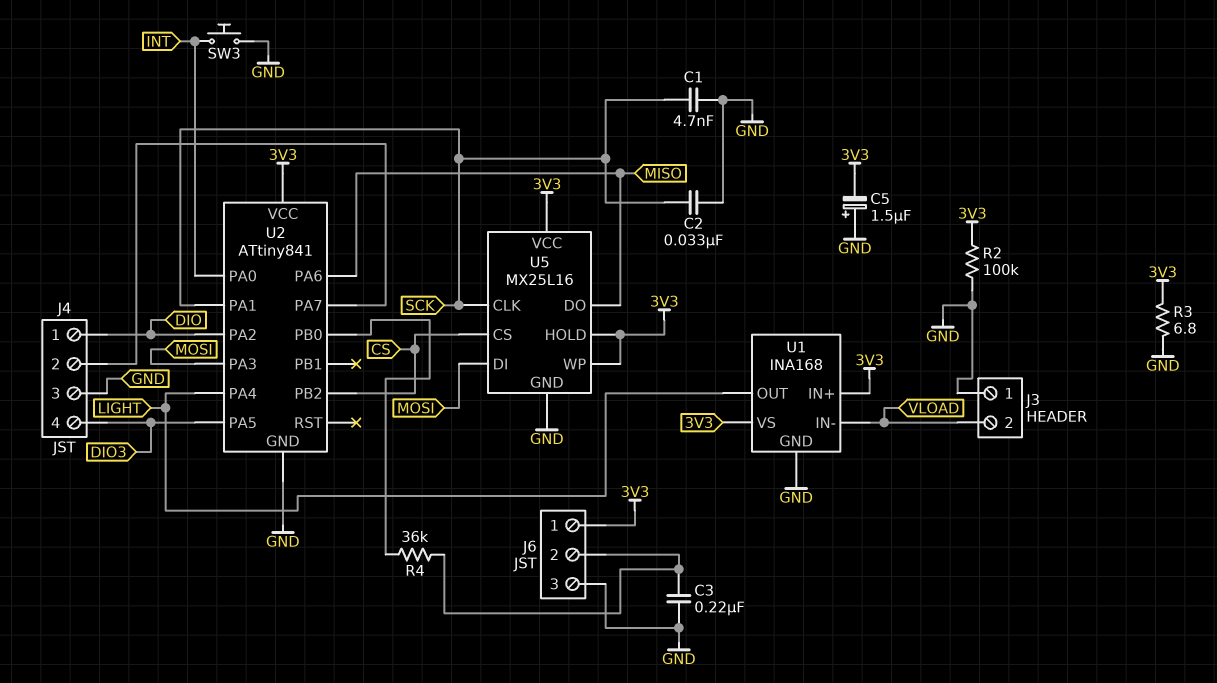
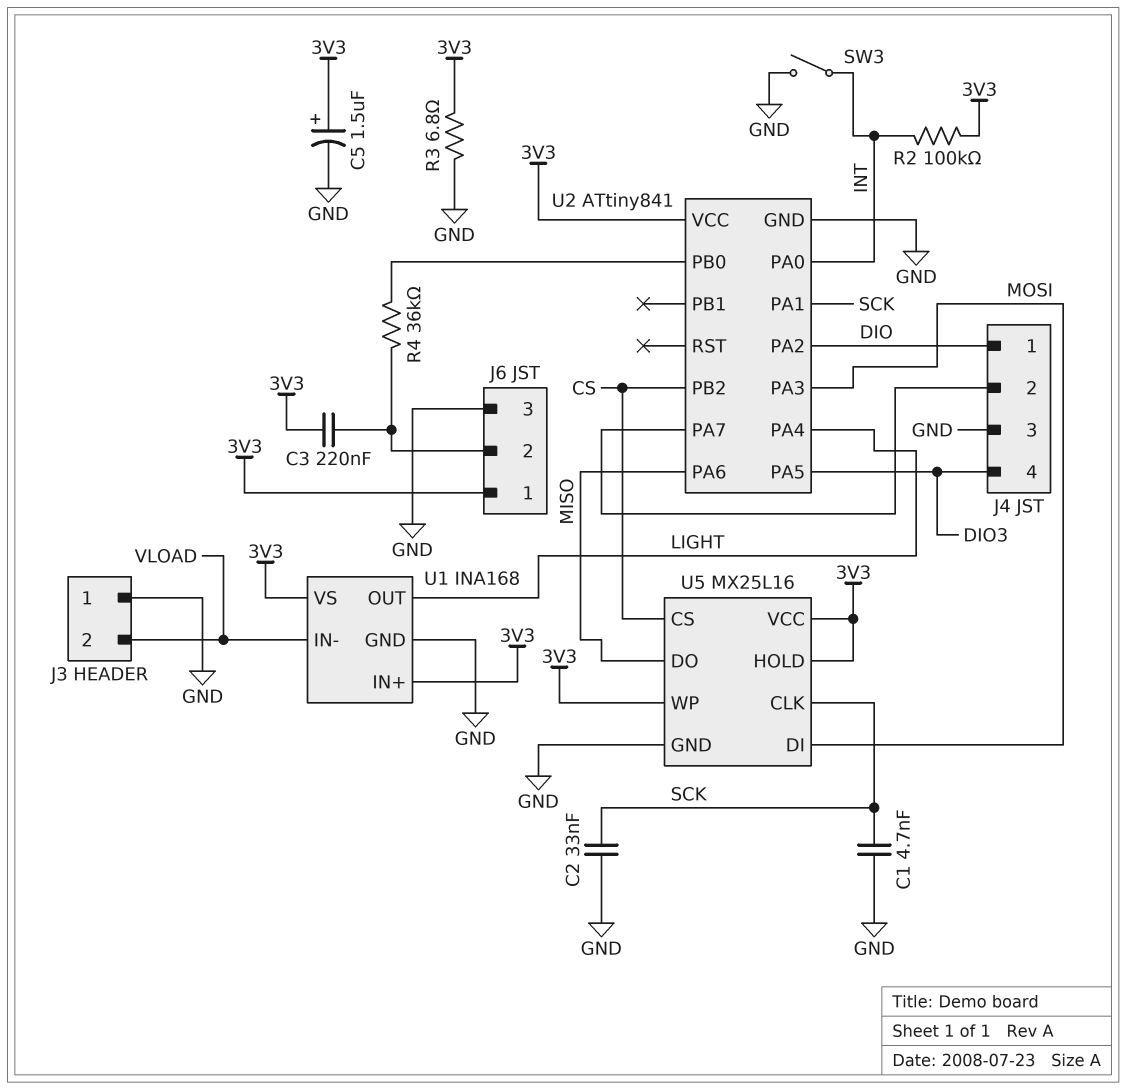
C3: 220nF (GND, J6/2) -> 220nF (3V3, J6/2)
C5: 1.5uF (plus GND, minus 3V3) -> 1.5uF (plus 3V3, minus GND)
R2: 100k (3V3, GND) -> 100k (3V3, INT)
SW3: button (GND, INT) -> switch (GND, INT)

